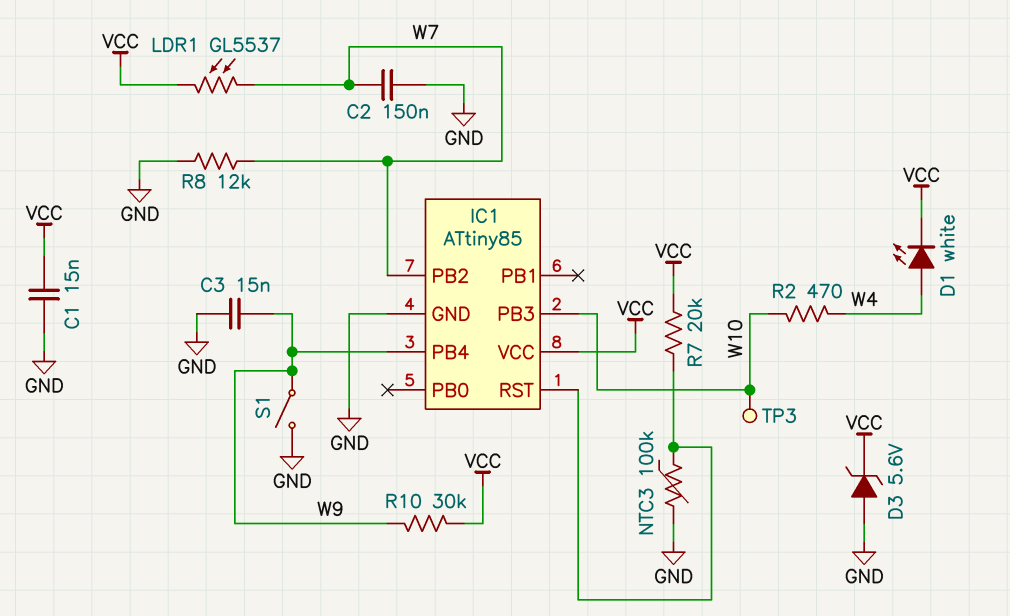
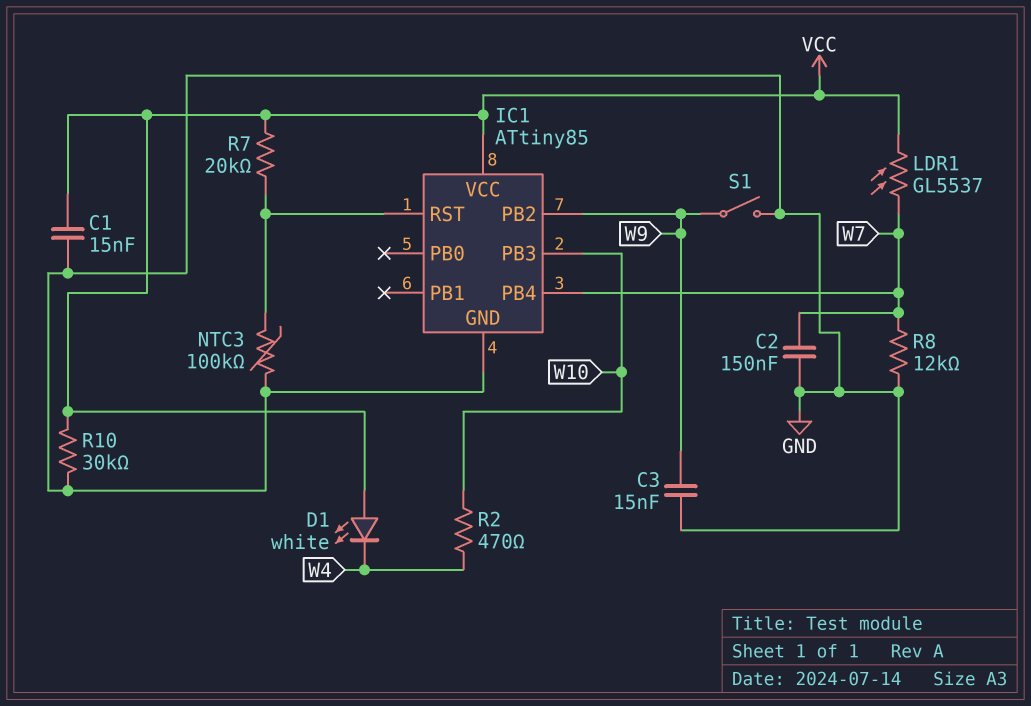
D1: LED white (A W4, K VCC) -> LED white (A VCC, K W4)
D3: zener 5.6V (A GND, K VCC) -> none
IC1 pin PB2: W7 -> W9
IC1 pin PB4: W9 -> W7
R10: 30k (VCC, W9) -> 30k (GND, VCC)
TP3: test point (W10) -> none

